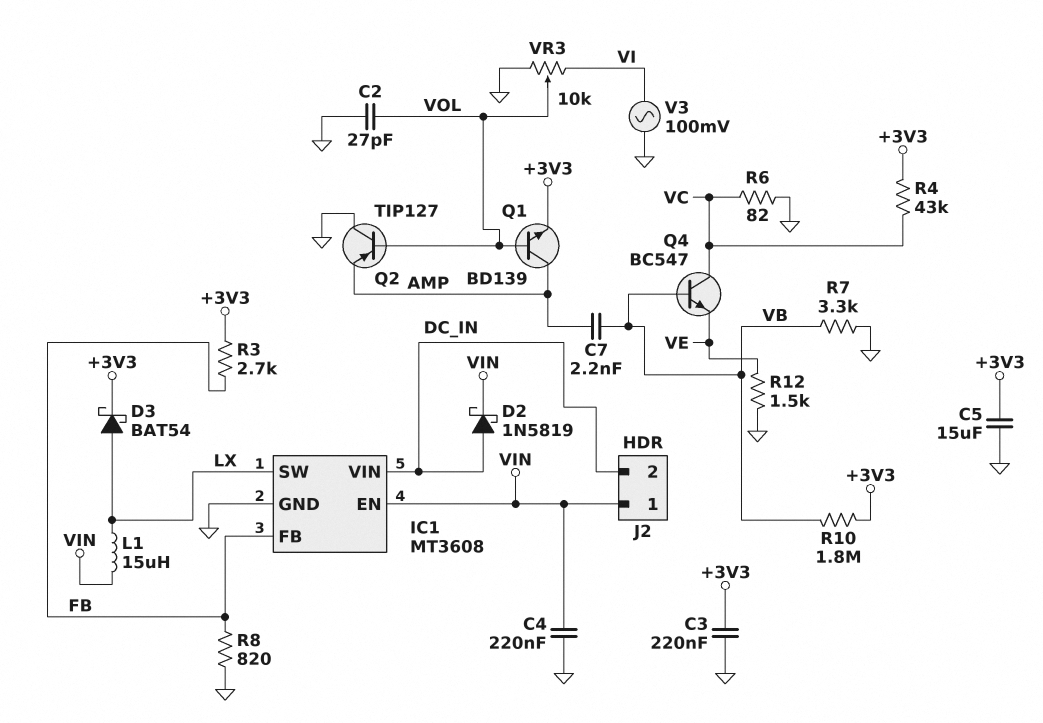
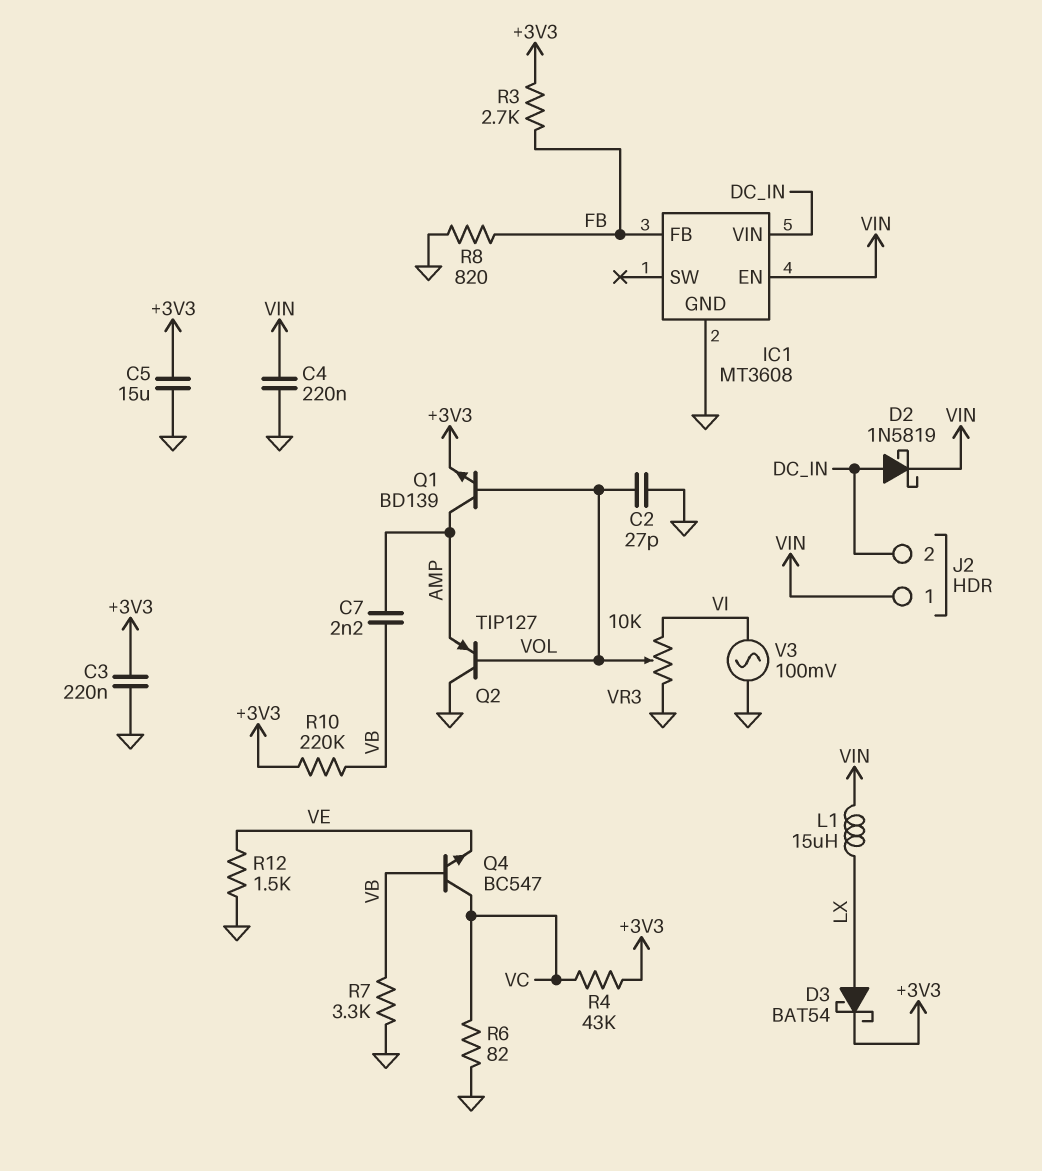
IC1 pin SW: LX -> none
R10: 1.8M (+3V3, VB) -> 220k (+3V3, VB)

